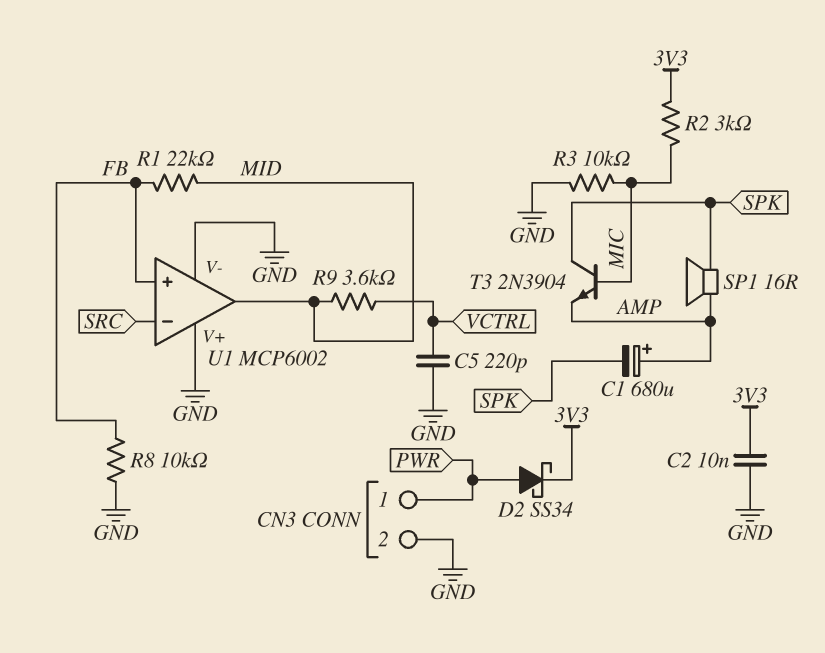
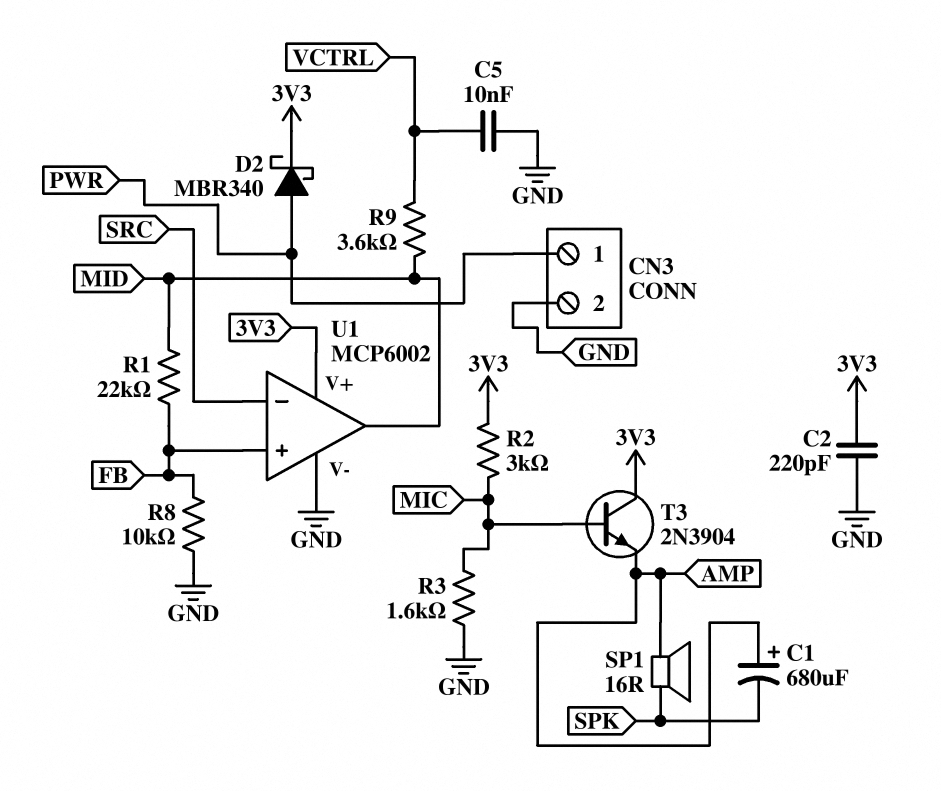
C2: 10nF (3V3, GND) -> 220pF (3V3, GND)
C5: 220pF (GND, VCTRL) -> 10nF (GND, VCTRL)
D2: schottky SS34 (A PWR, K 3V3) -> schottky MBR340 (A PWR, K 3V3)
R3: 10k (GND, MIC) -> 1.6k (GND, MIC)
T3: NPN 2N3904 (B MIC, C SPK, E AMP) -> NPN 2N3904 (B MIC, C 3V3, E AMP)
U1 pin V+: GND -> 3V3

